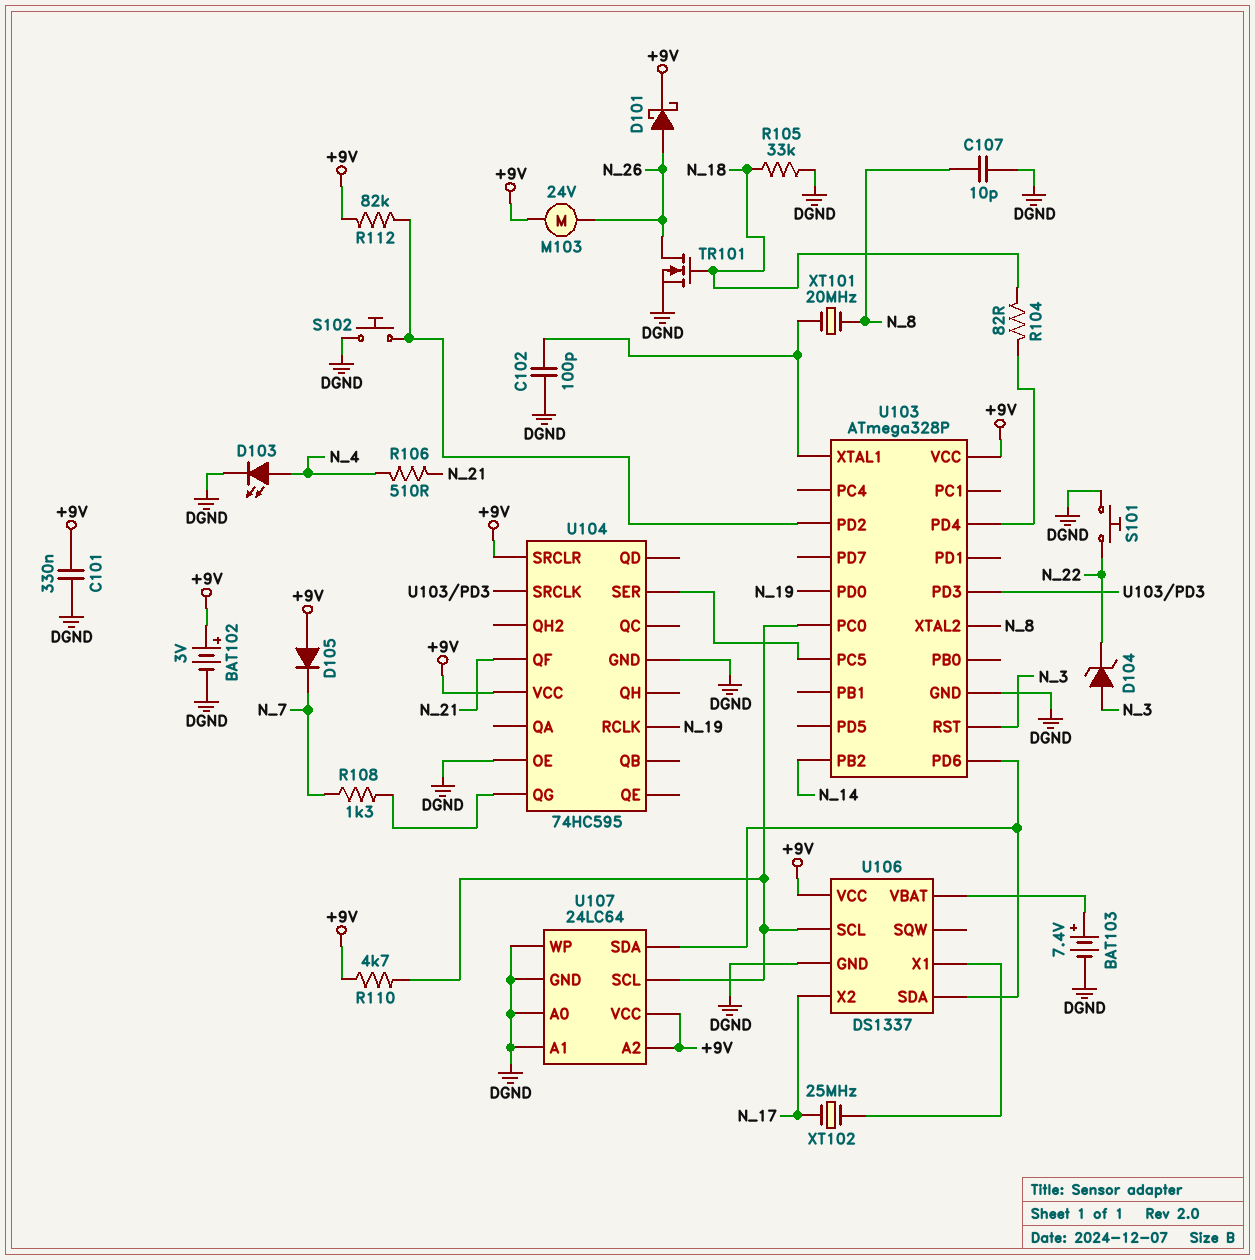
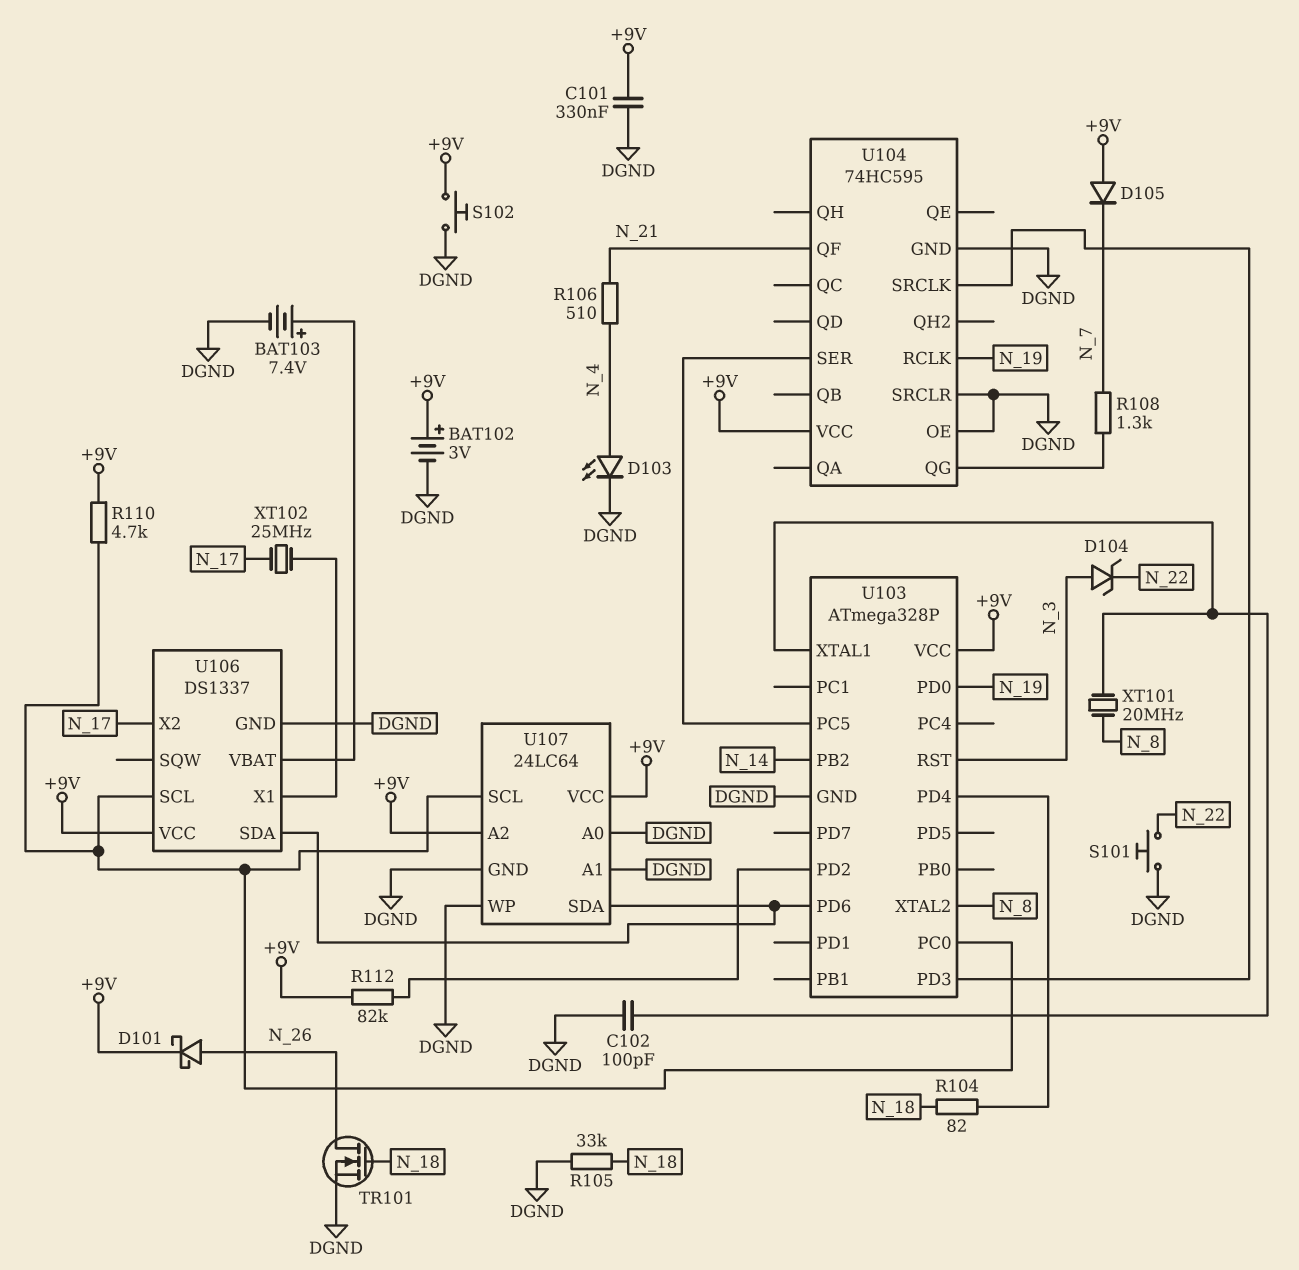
C107: 10pF (DGND, N_8) -> none
M103: motor 24V (+9V, N_26) -> none
S102: button (DGND, U103/PD2) -> button (+9V, DGND)
U104 pin SRCLR: +9V -> DGND

